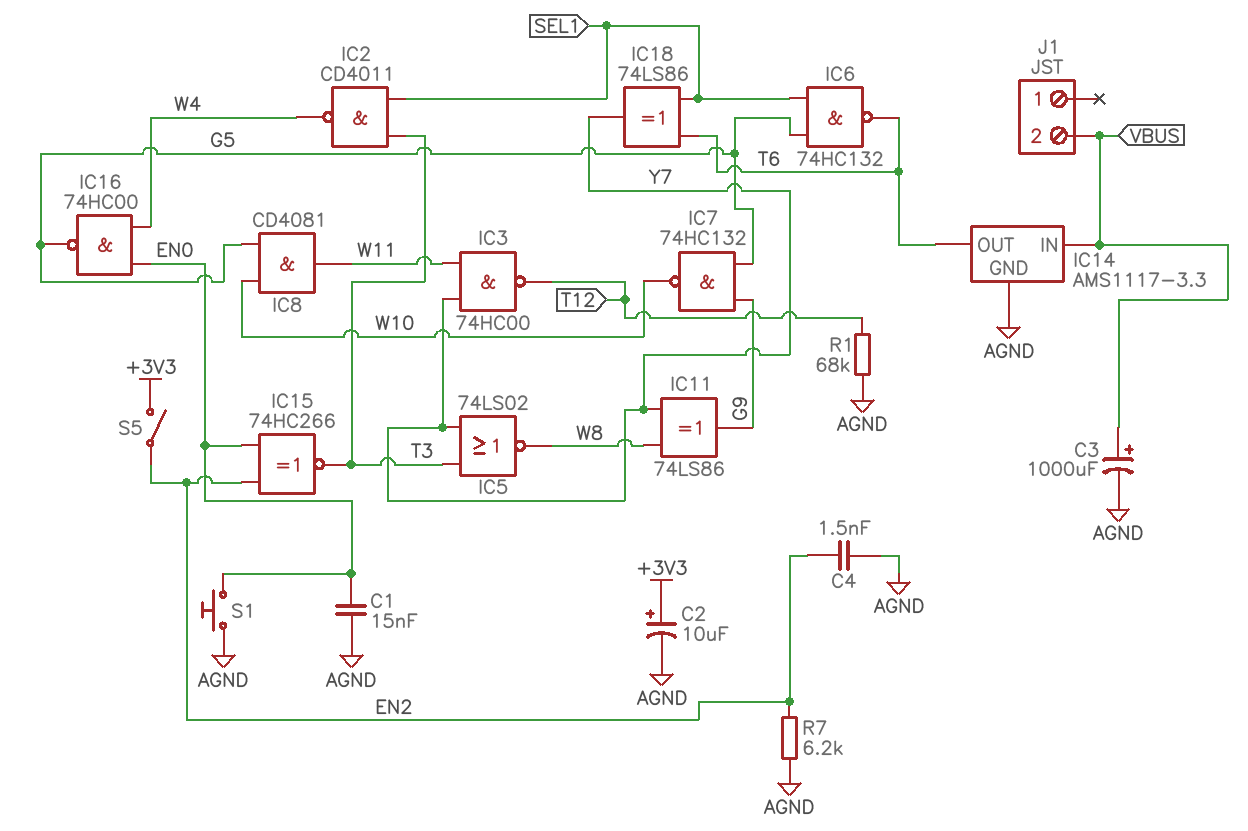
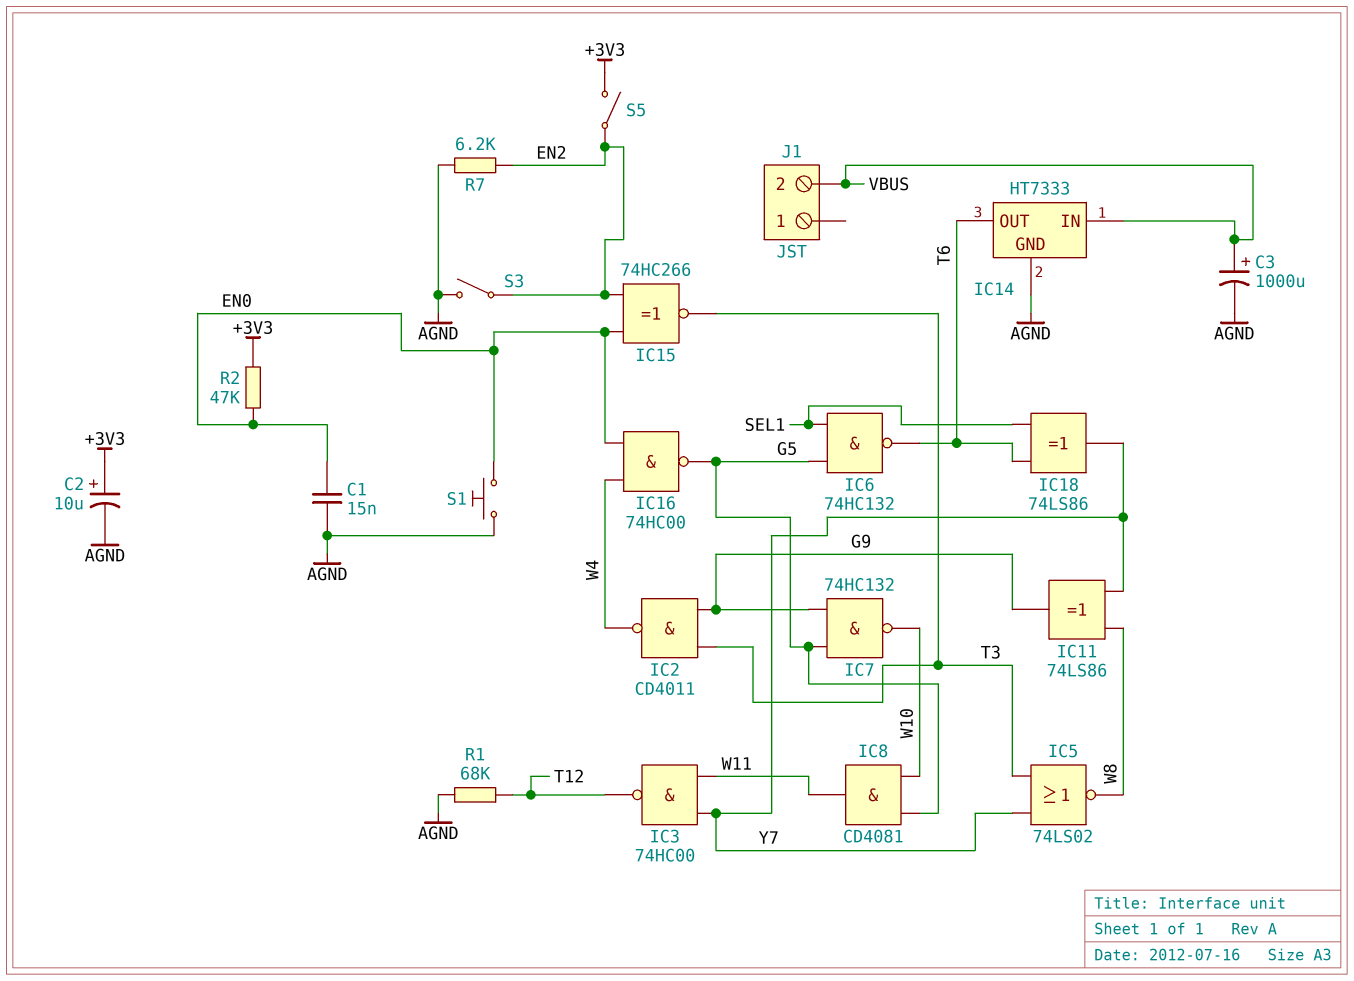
C4: 1.5nF (AGND, EN2) -> none
IC2: NAND CD4011 (in SEL1, in T3, out W4) -> NAND CD4011 (in G9, in T3, out W4)
IC14: AMS1117-3.3 -> HT7333
R2: none -> 47k (+3V3, EN0)
S3: none -> switch (AGND, EN2)

